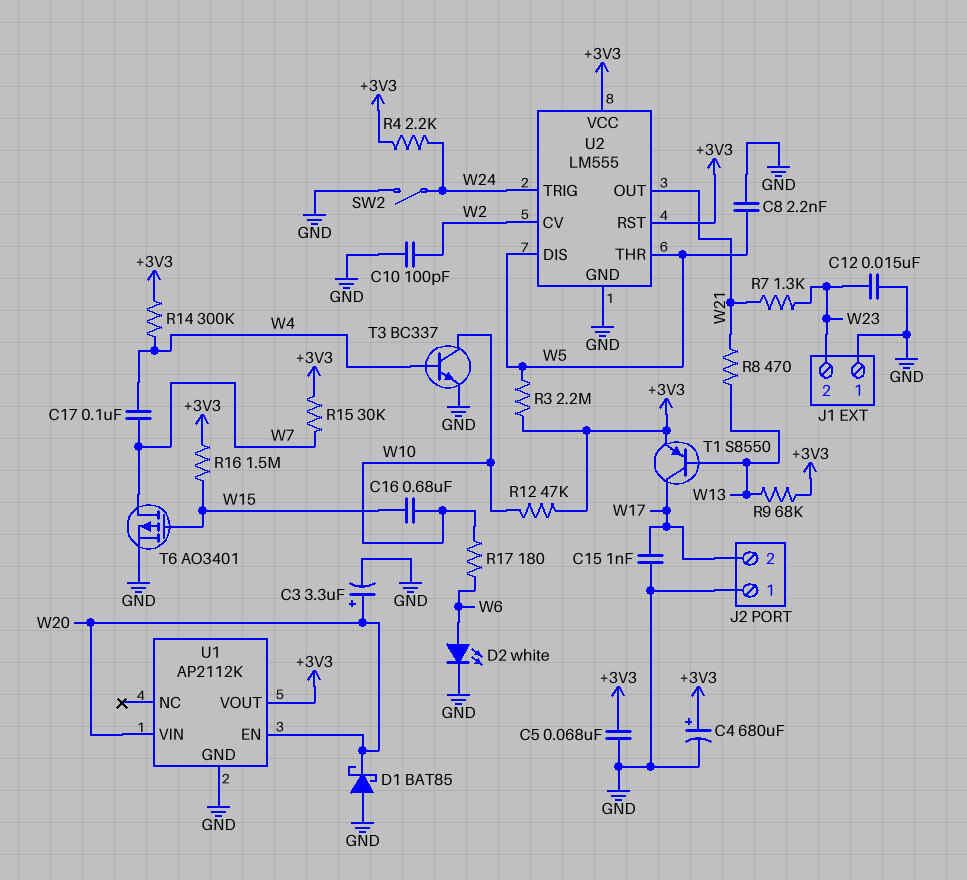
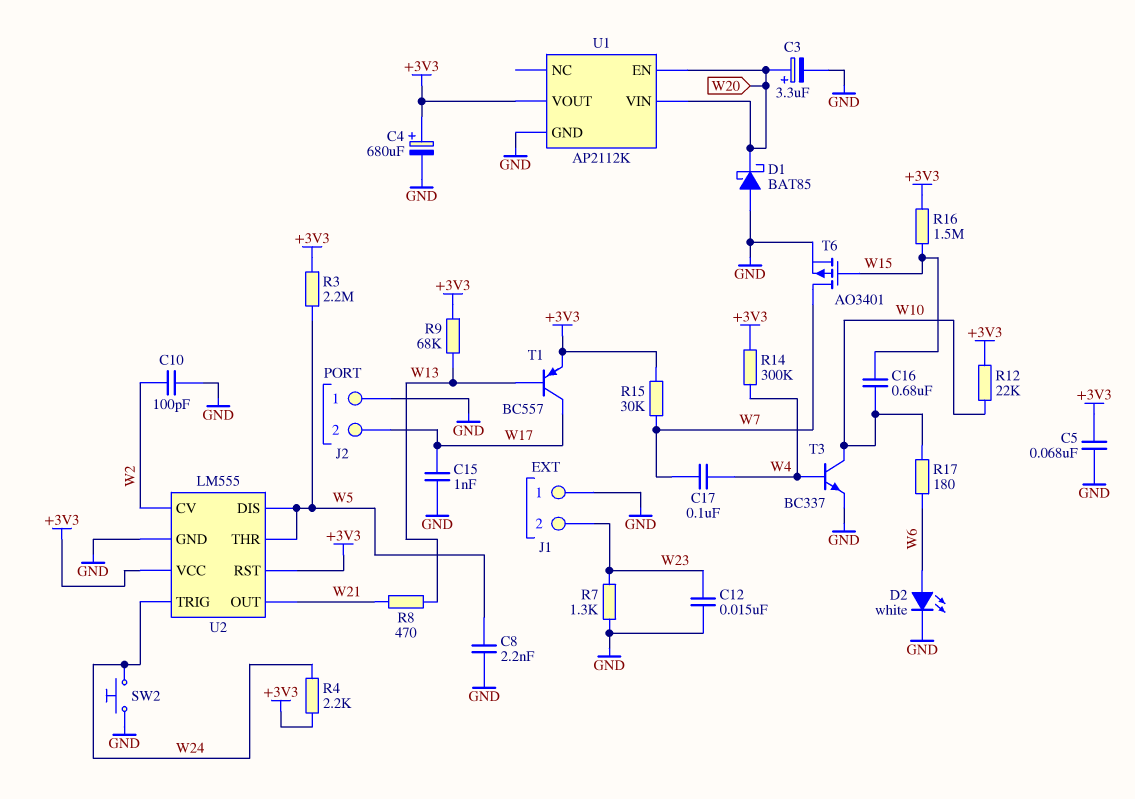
R7: 1.3k (W21, W23) -> 1.3k (GND, W23)
R12: 47k (+3V3, W10) -> 22k (+3V3, W10)
SW2: switch (GND, W24) -> button (GND, W24)
T1: PNP S8550 (B W13, C W17, E +3V3) -> PNP BC557 (B W13, C W17, E +3V3)

